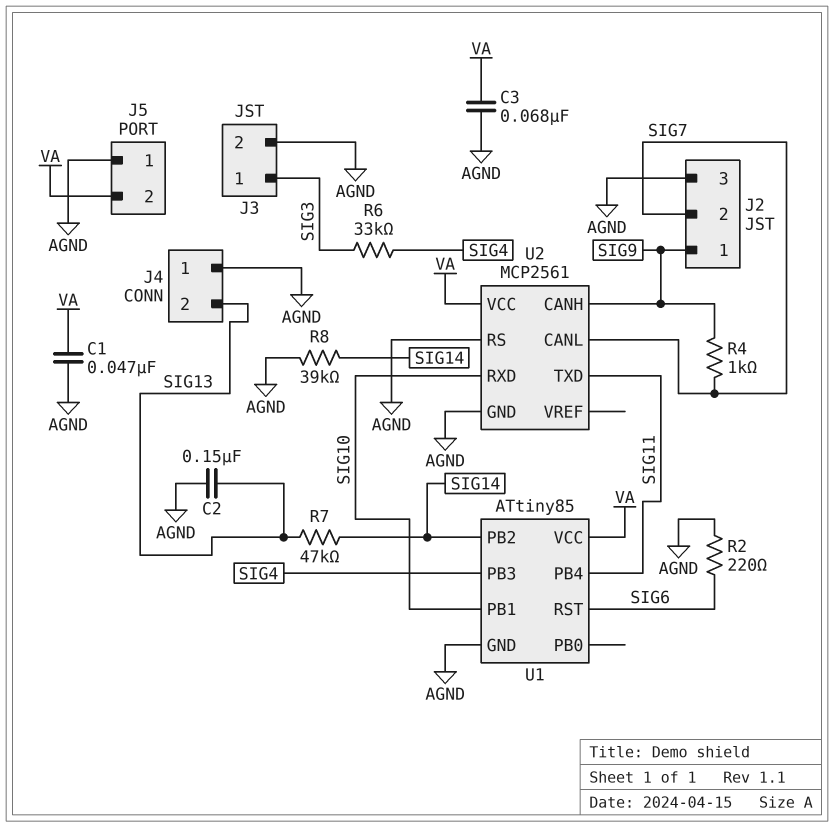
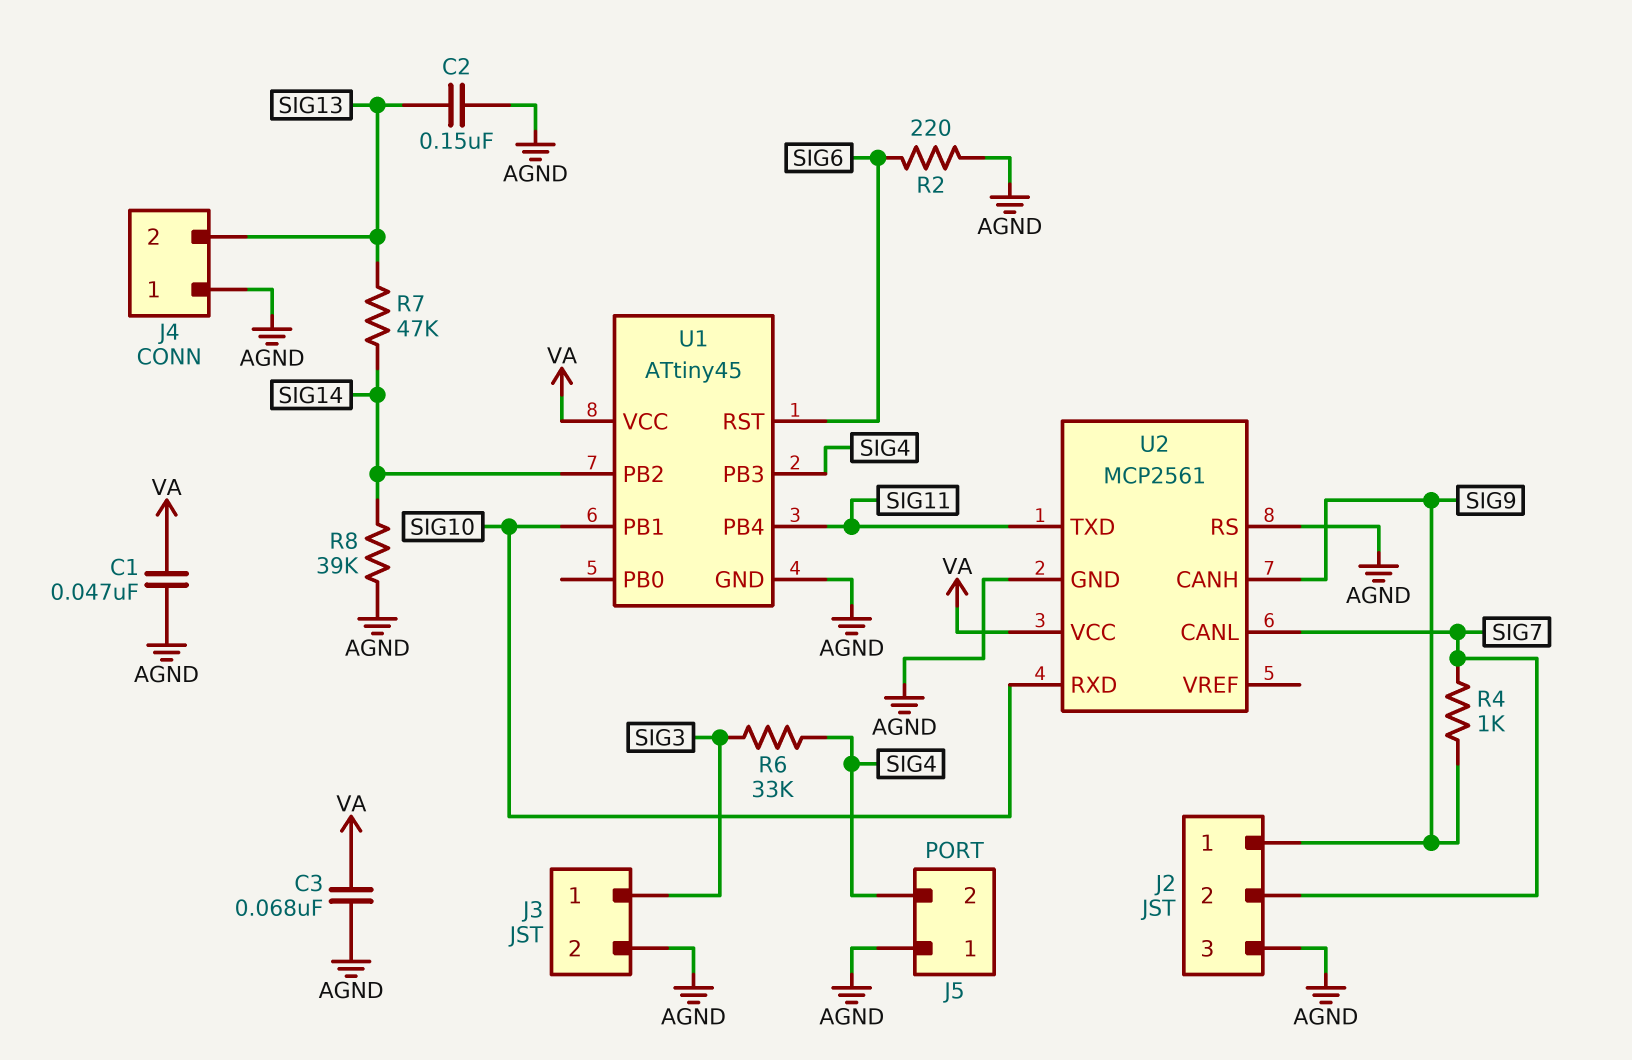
J5 pin 2: VA -> SIG4
U1: ATtiny85 -> ATtiny45

